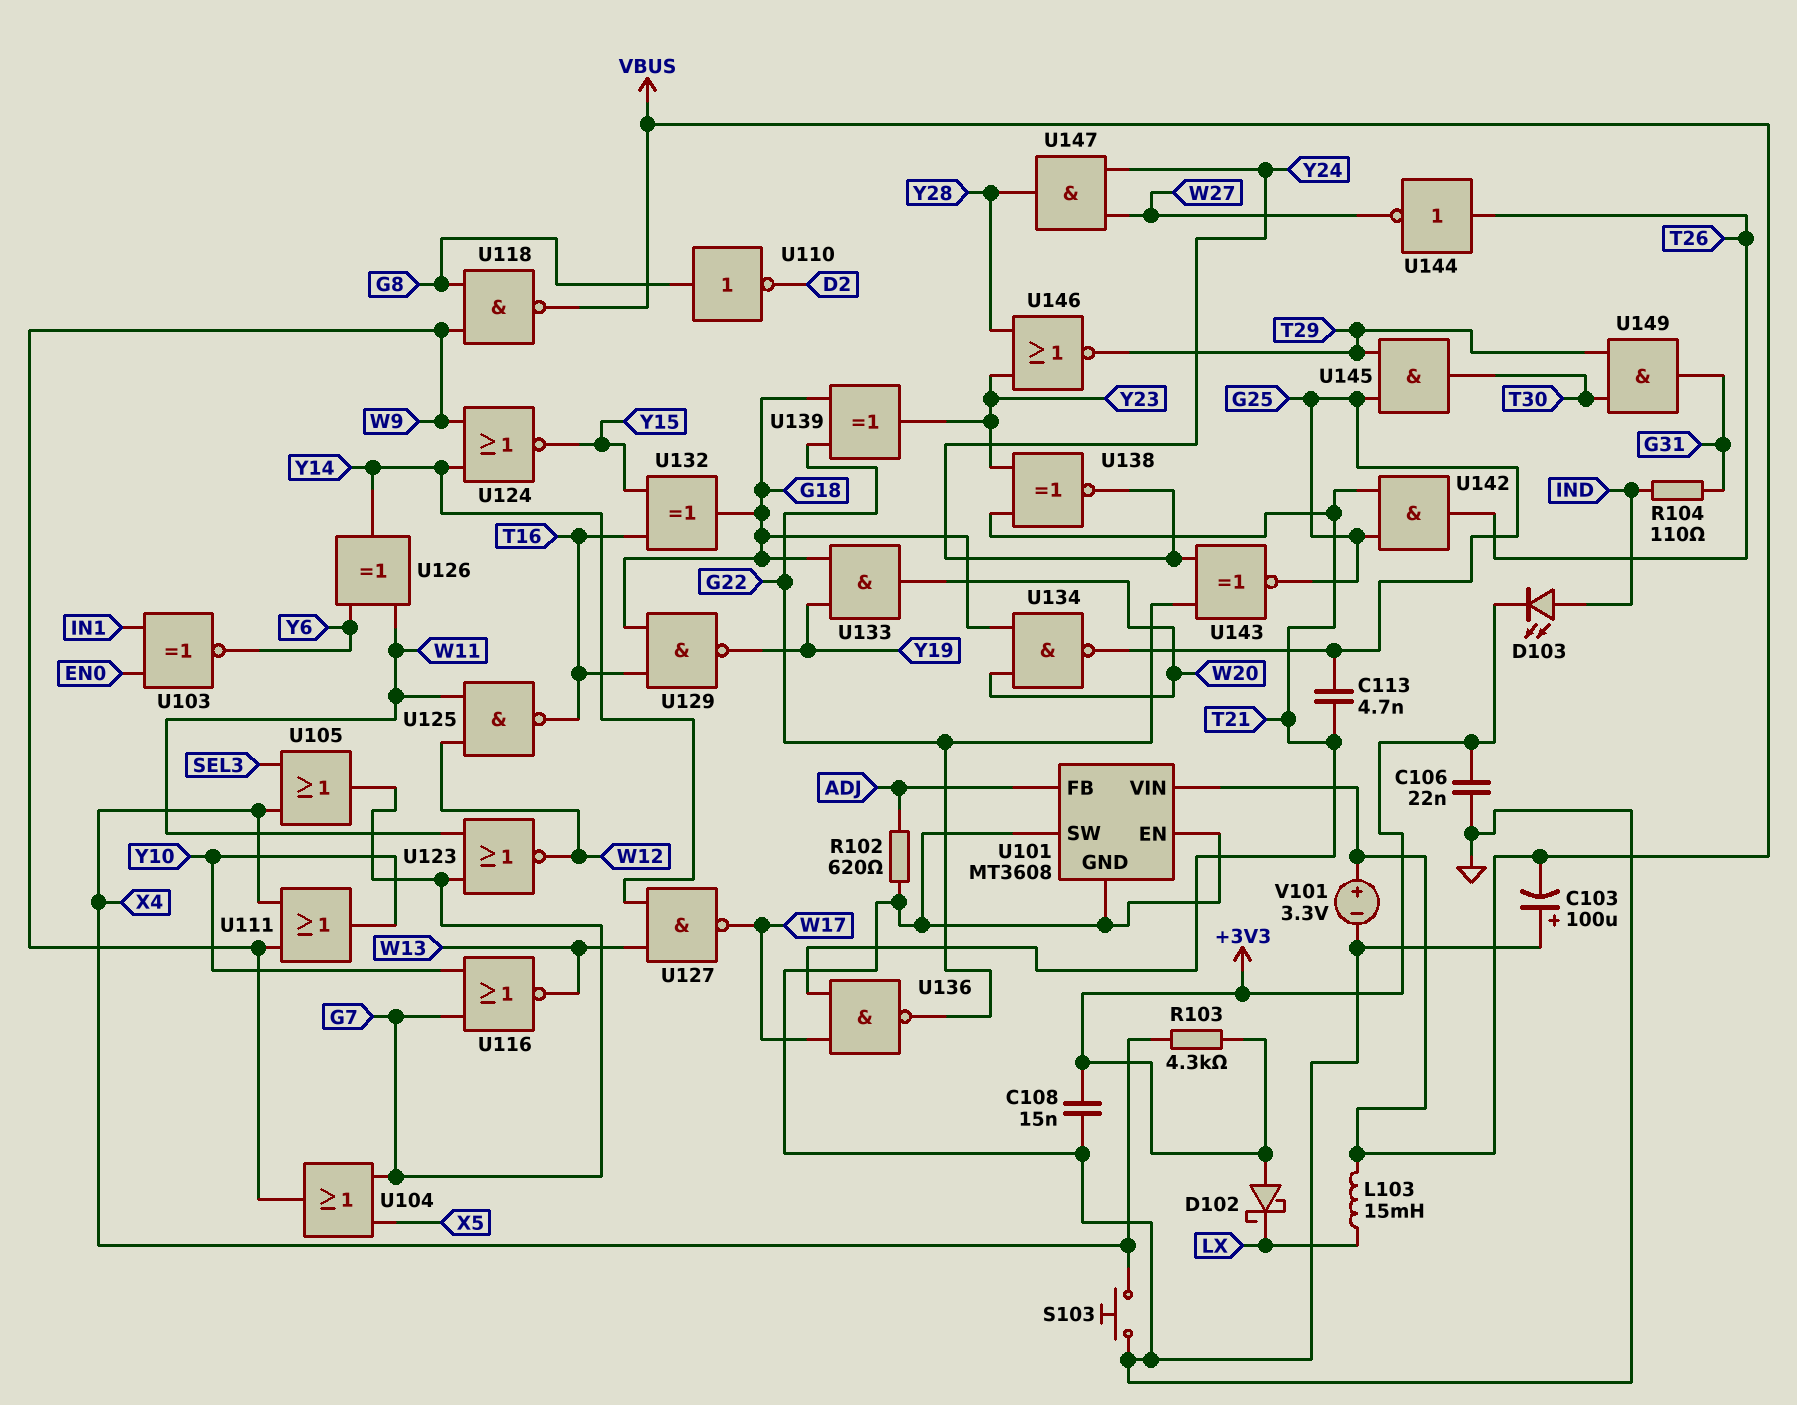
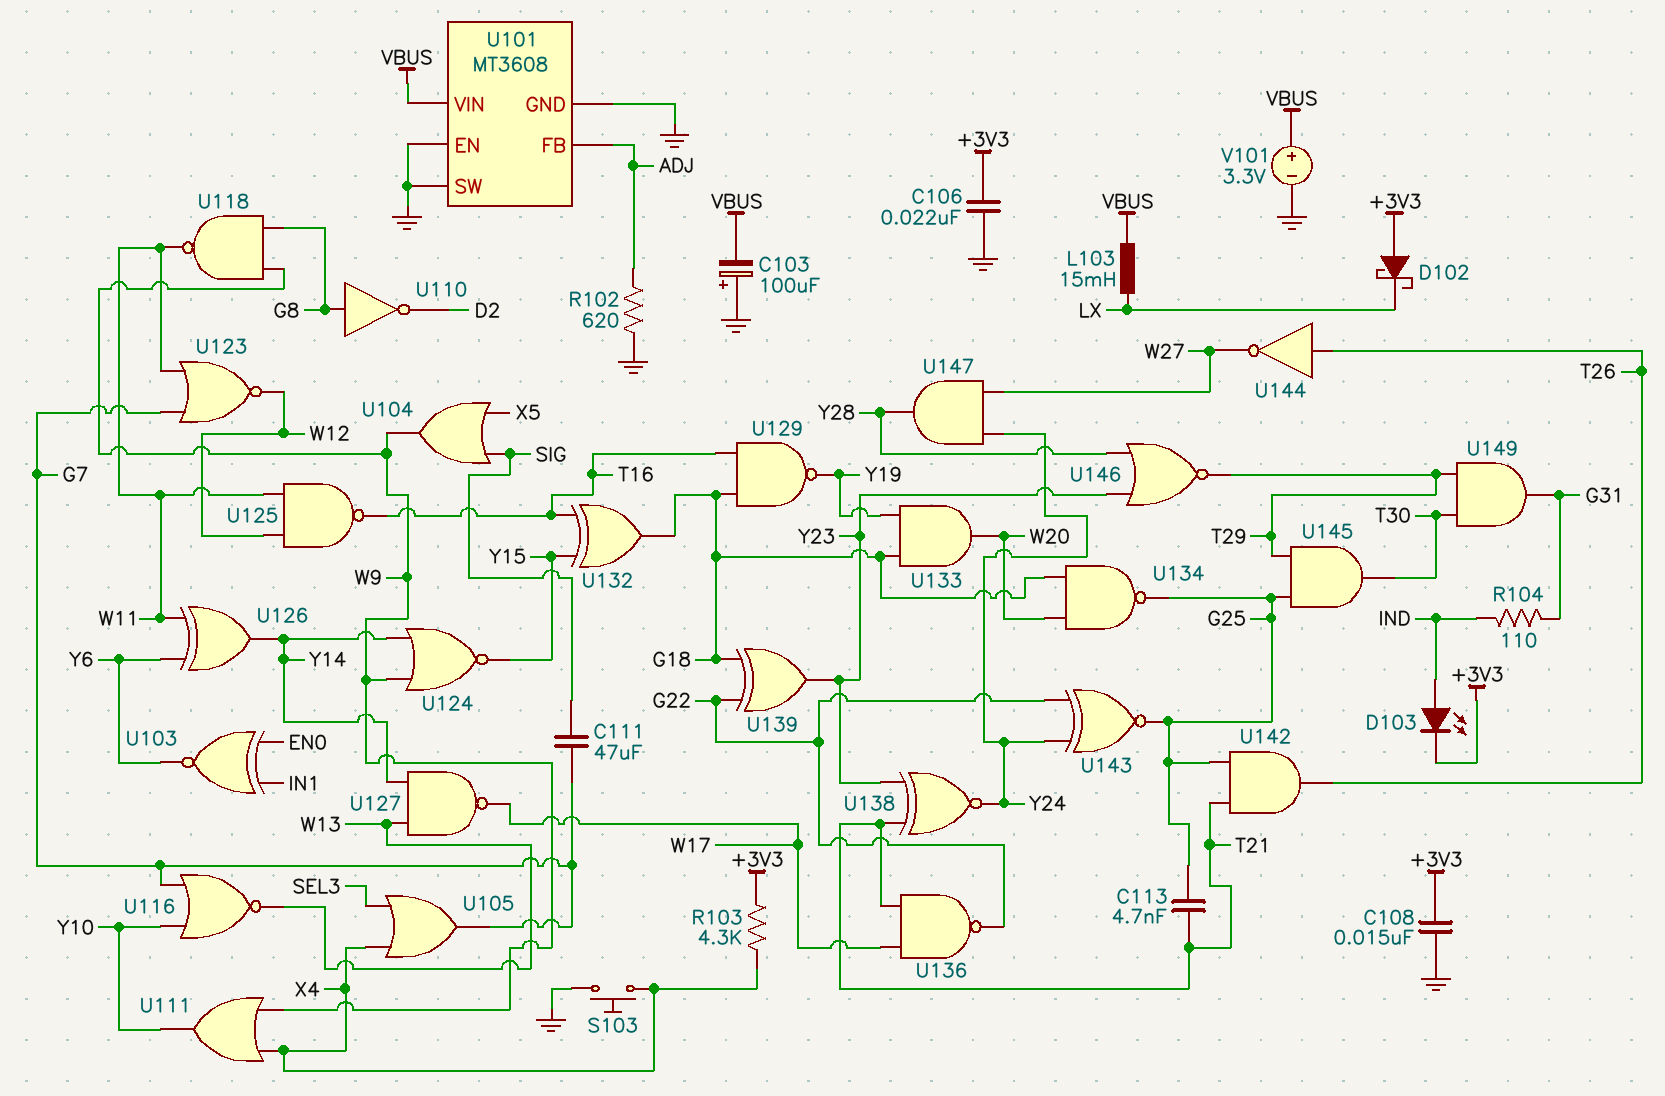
C111: none -> 47uF (G7, SIG)
U104: OR (in G7, in X5, out W9) -> OR (in SIG, in X5, out W9)
U118: NAND (in G8, in W9, out VBUS) -> NAND (in G8, in W9, out W11)

